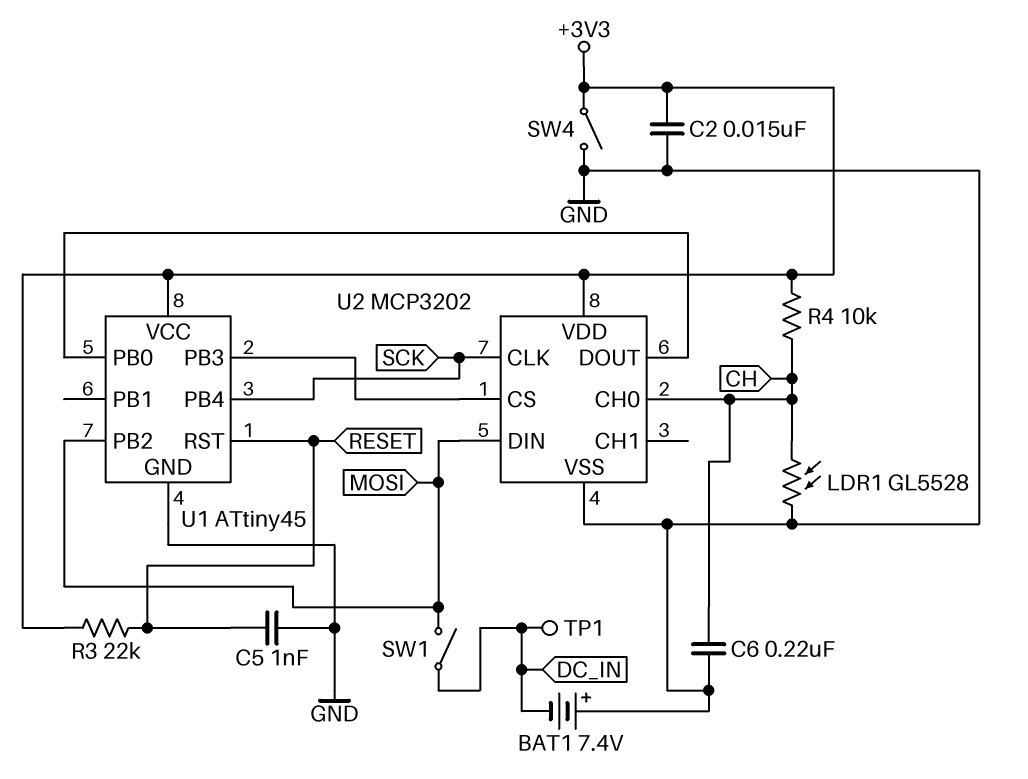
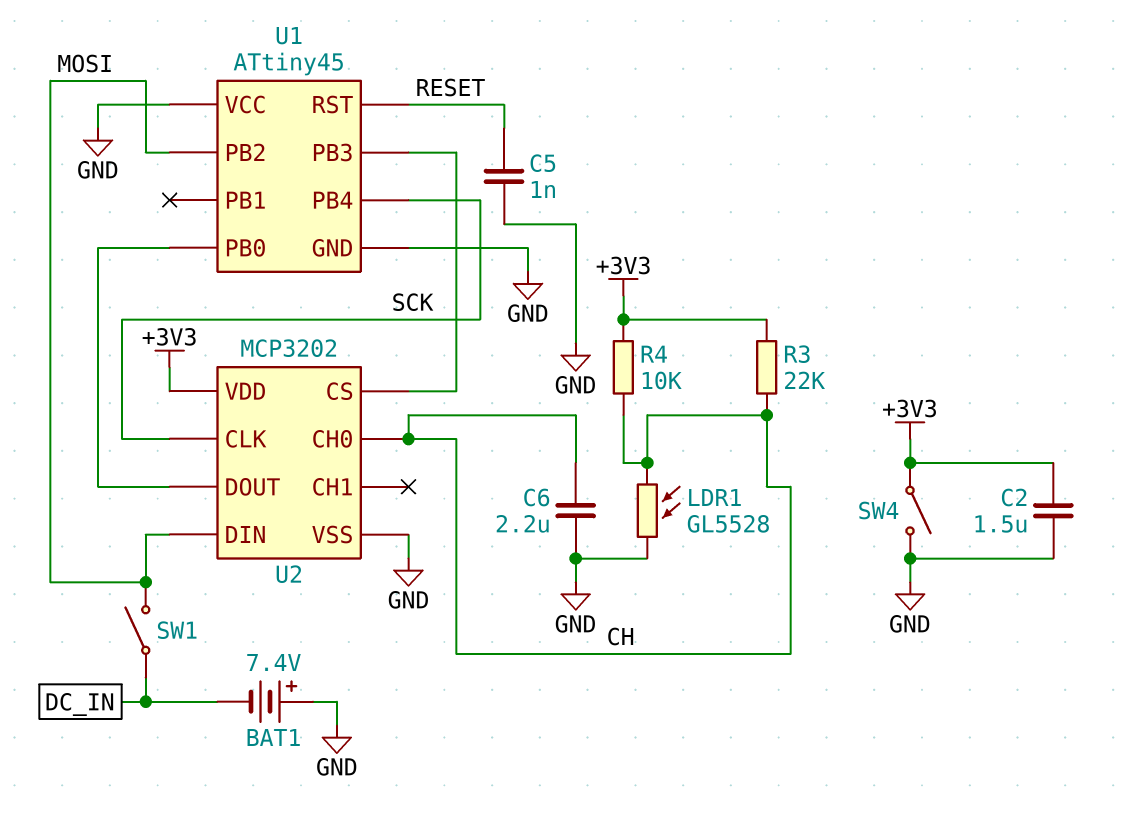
C2: 15nF (+3V3, GND) -> 1.5uF (+3V3, GND)
C6: 220nF (CH, GND) -> 2.2uF (CH, GND)
R3: 22k (+3V3, RESET) -> 22k (+3V3, CH)
TP1: test point (DC_IN) -> none
U1 pin VCC: +3V3 -> GND

